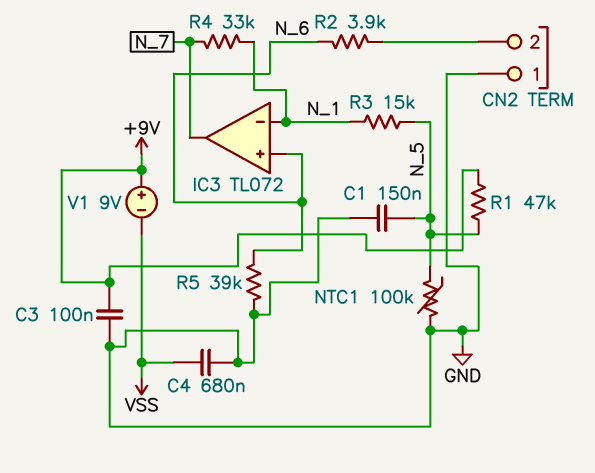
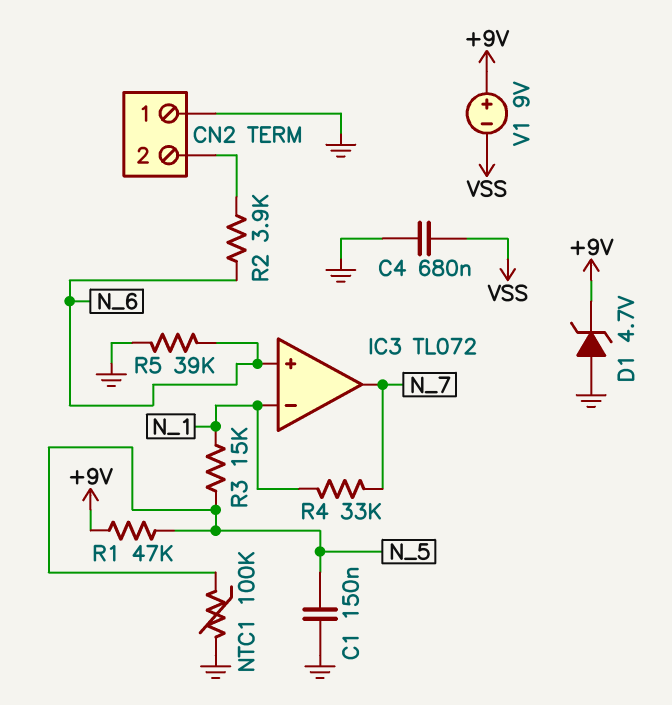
C3: 100nF (+9V, GND) -> none
D1: none -> zener 4.7V (A GND, K +9V)

